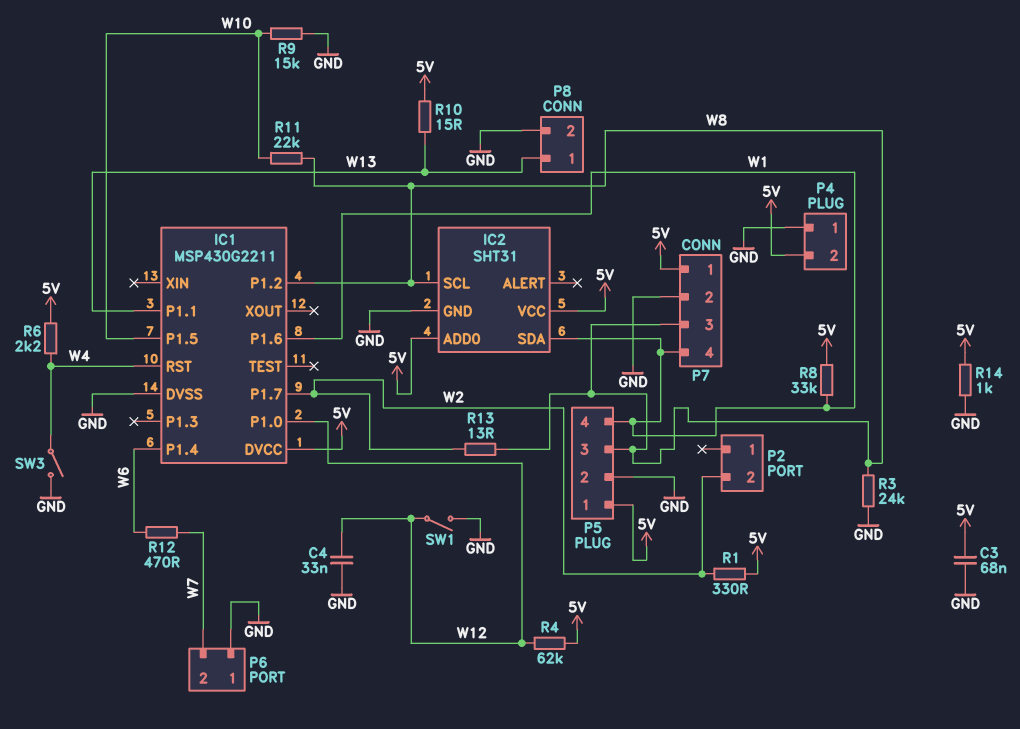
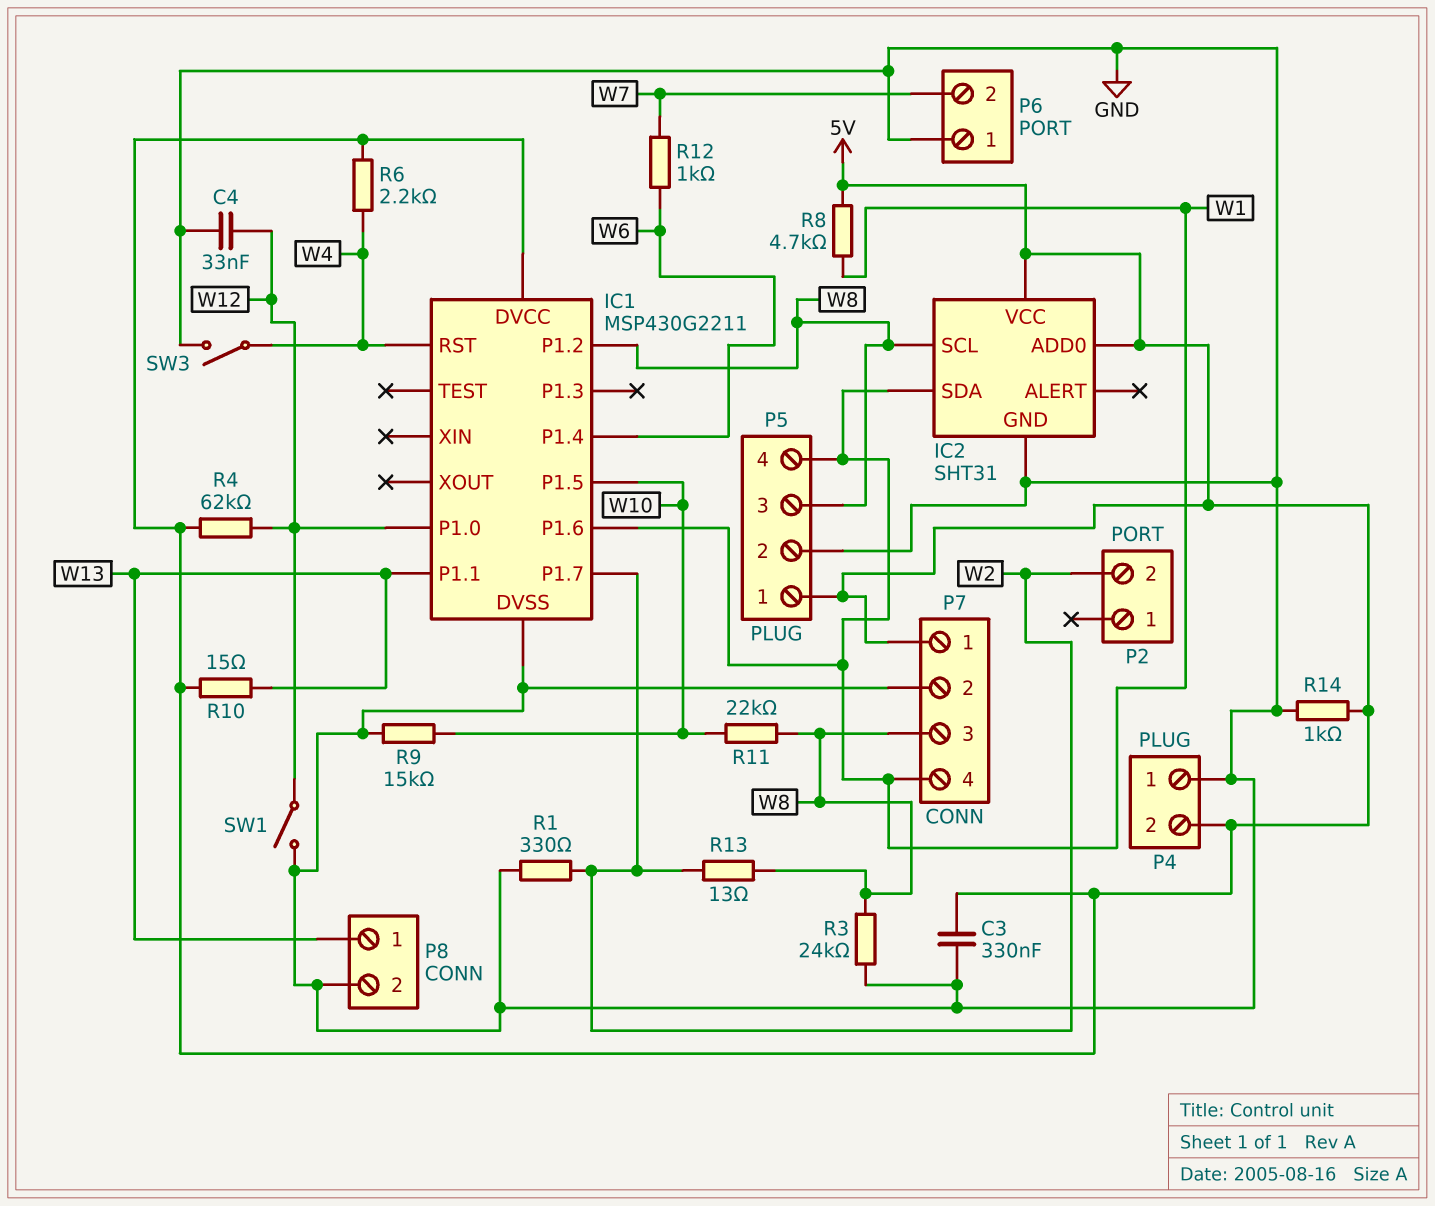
C3: 68nF (5V, GND) -> 330nF (5V, GND)
R1: 330 (5V, W2) -> 330 (GND, W2)
R8: 33k (5V, W1) -> 4.7k (5V, W1)
R12: 470 (W6, W7) -> 1k (W6, W7)

